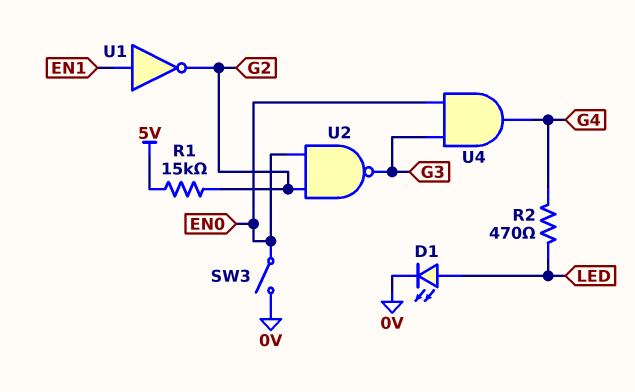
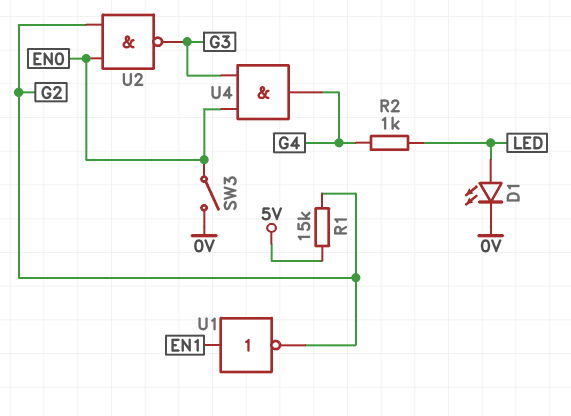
R2: 470 (G4, LED) -> 1k (G4, LED)

